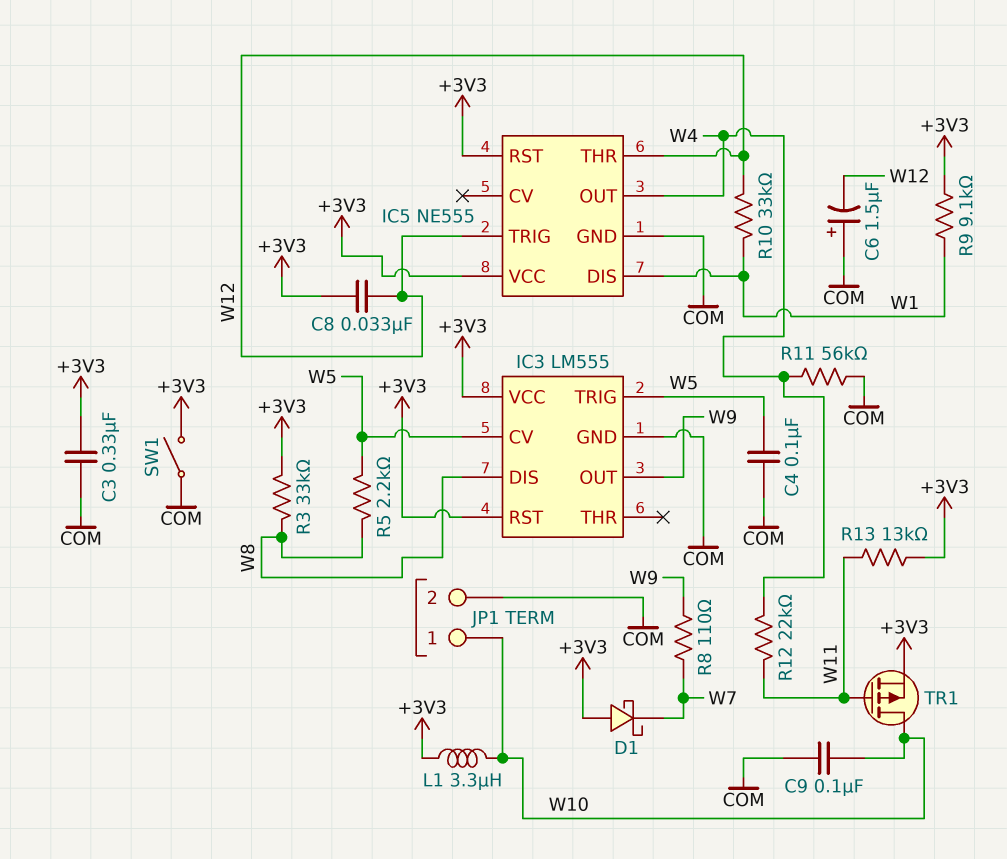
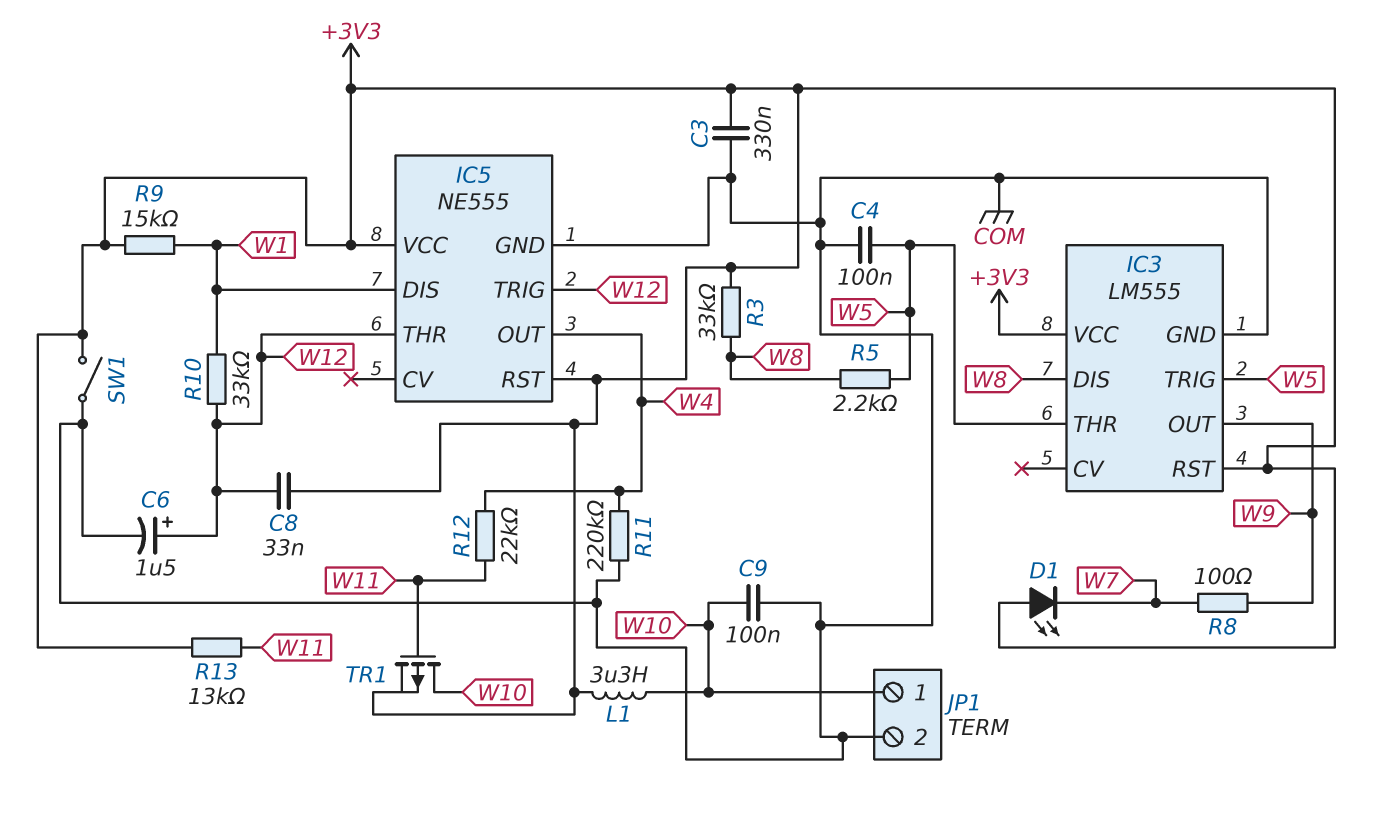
C6: 1.5uF (plus COM, minus W12) -> 1.5uF (plus W12, minus COM)
D1: schottky (A +3V3, K W7) -> LED (A +3V3, K W7)
IC3 pin CV: W5 -> none
IC3 pin THR: none -> W5
R8: 110 (W7, W9) -> 100 (W7, W9)
R9: 9.1k (+3V3, W1) -> 15k (+3V3, W1)
R11: 56k (COM, W4) -> 220k (COM, W4)

